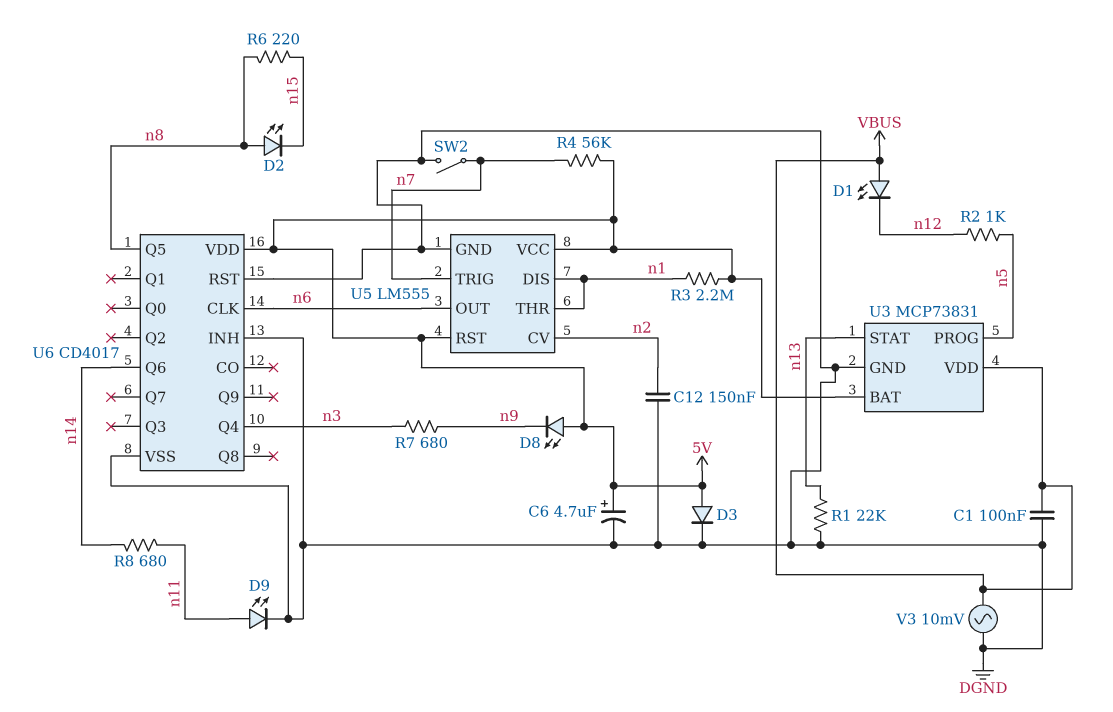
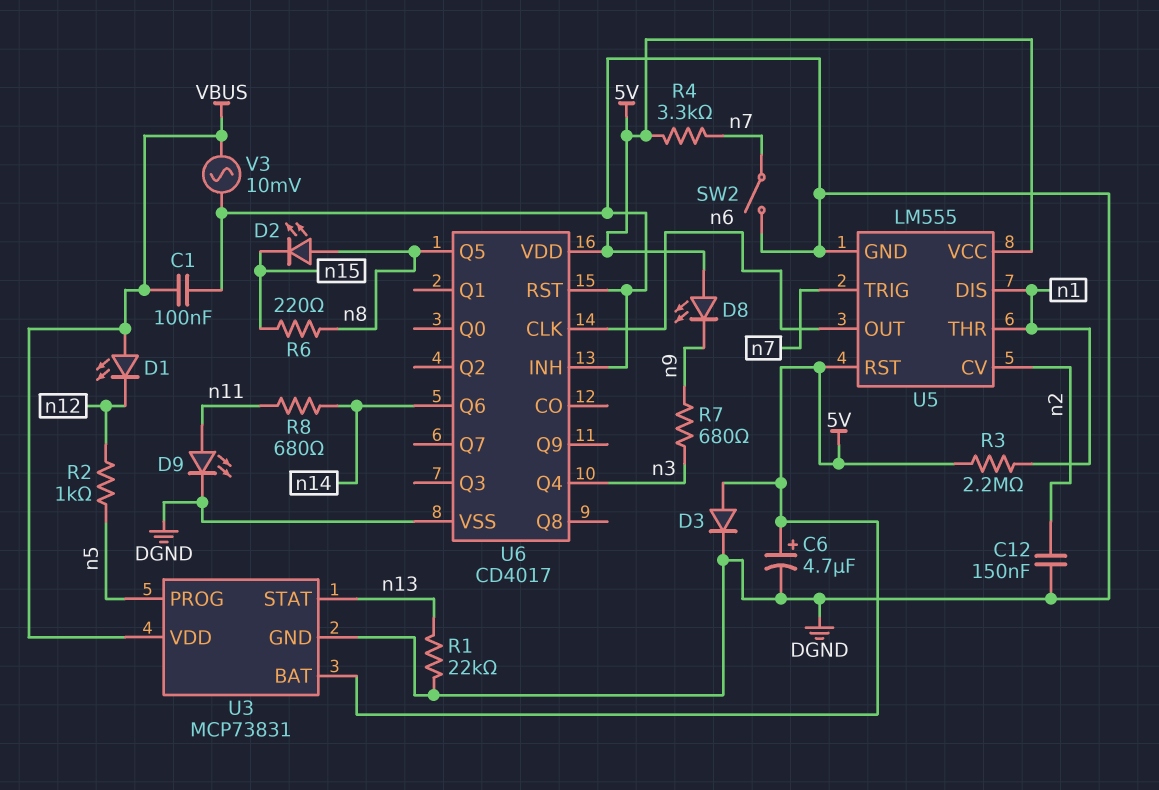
R4: 56k (5V, n7) -> 3.3k (5V, n7)

